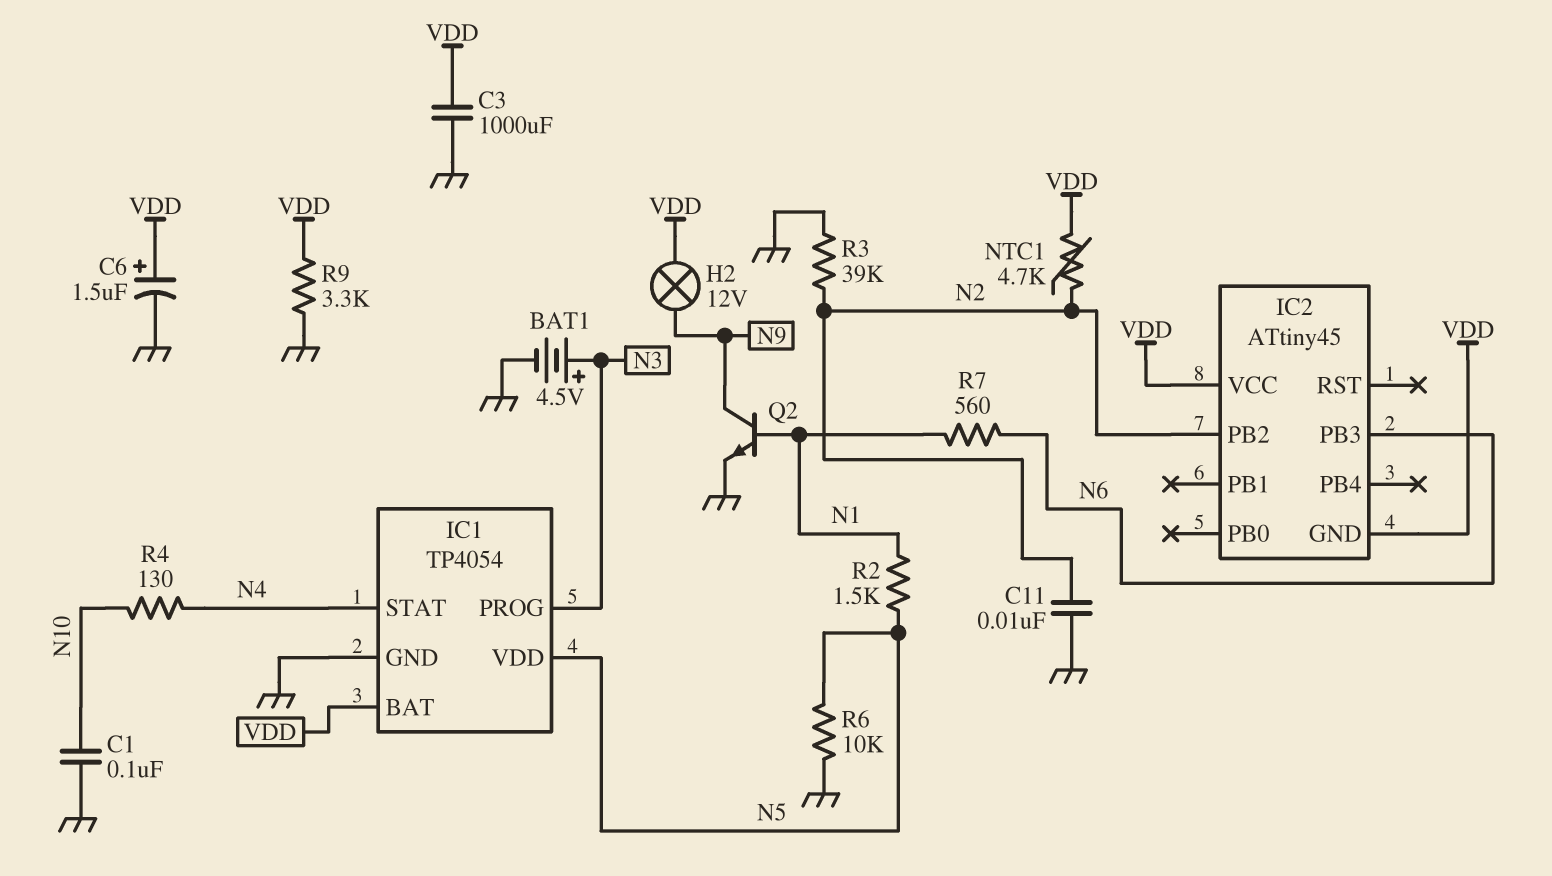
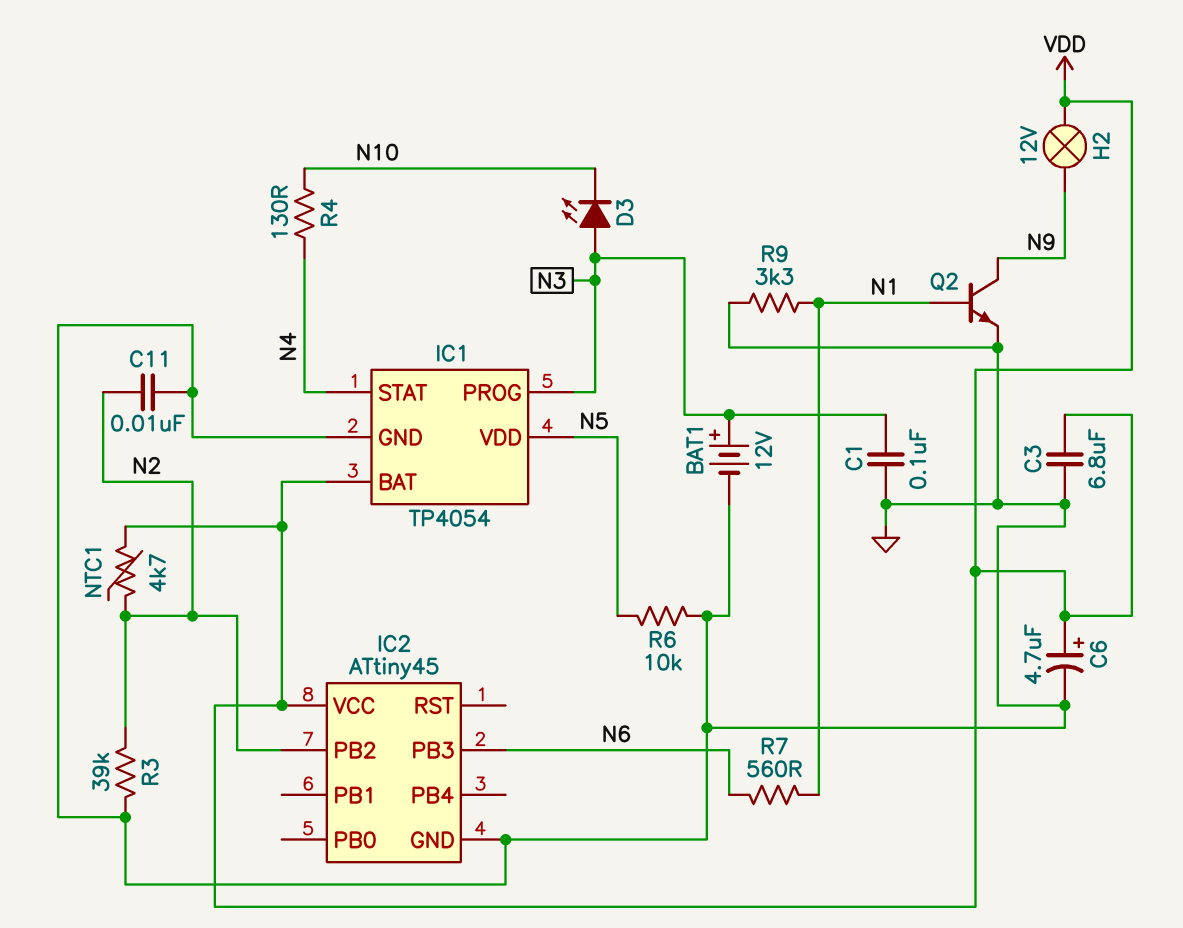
BAT1: 4.5V (plus N3, minus GND) -> 12V (plus N3, minus GND)
C1: 100nF (GND, N10) -> 100nF (GND, N3)
C3: 1000uF (GND, VDD) -> 6.8uF (GND, VDD)
C6: 1.5uF (plus VDD, minus GND) -> 4.7uF (plus VDD, minus GND)
D3: none -> LED (A N3, K N10)
IC2 pin GND: VDD -> GND
R2: 1.5k (N1, N5) -> none
R9: 3.3k (GND, VDD) -> 3.3k (GND, N1)

